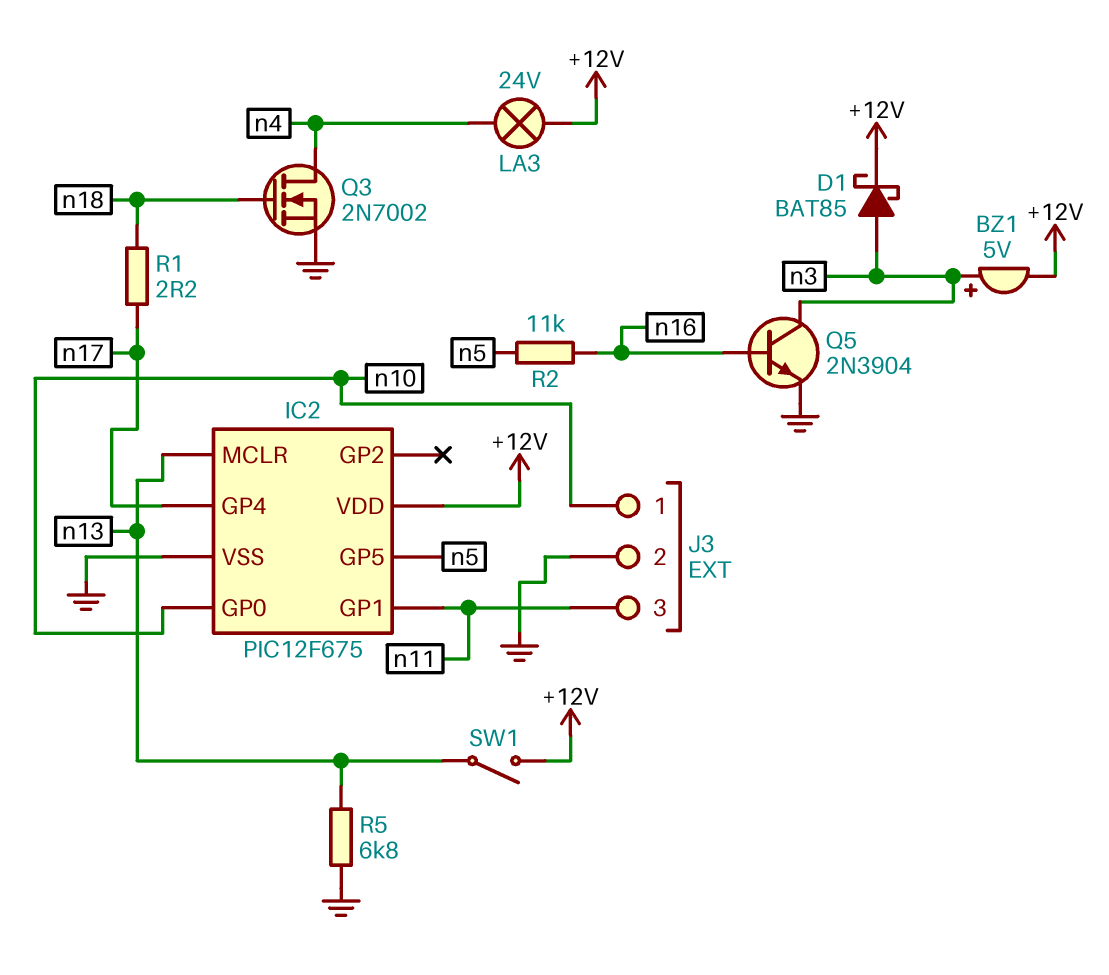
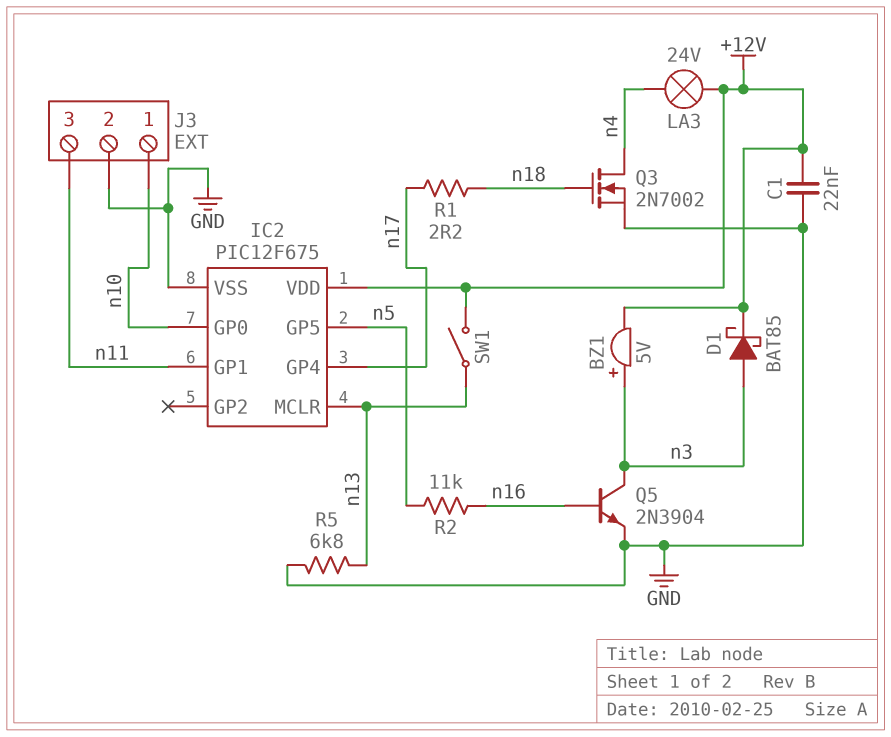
C1: none -> 22nF (+12V, GND)

